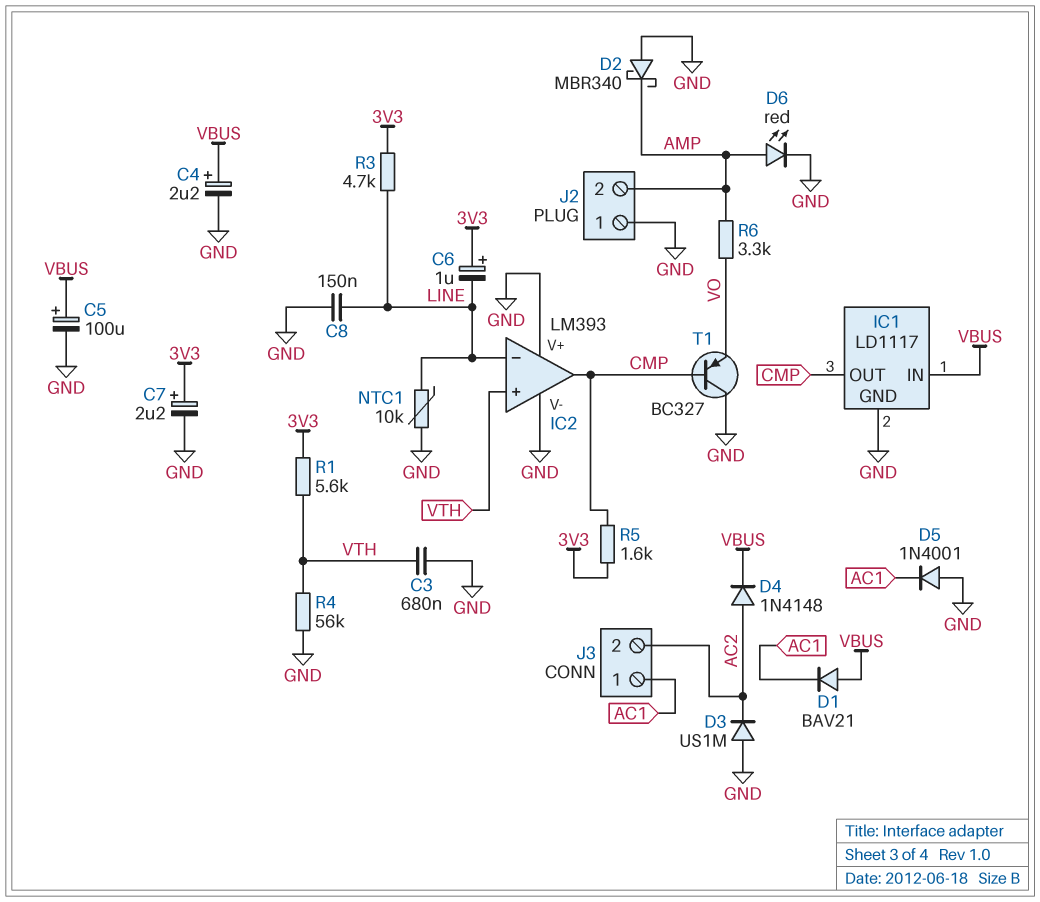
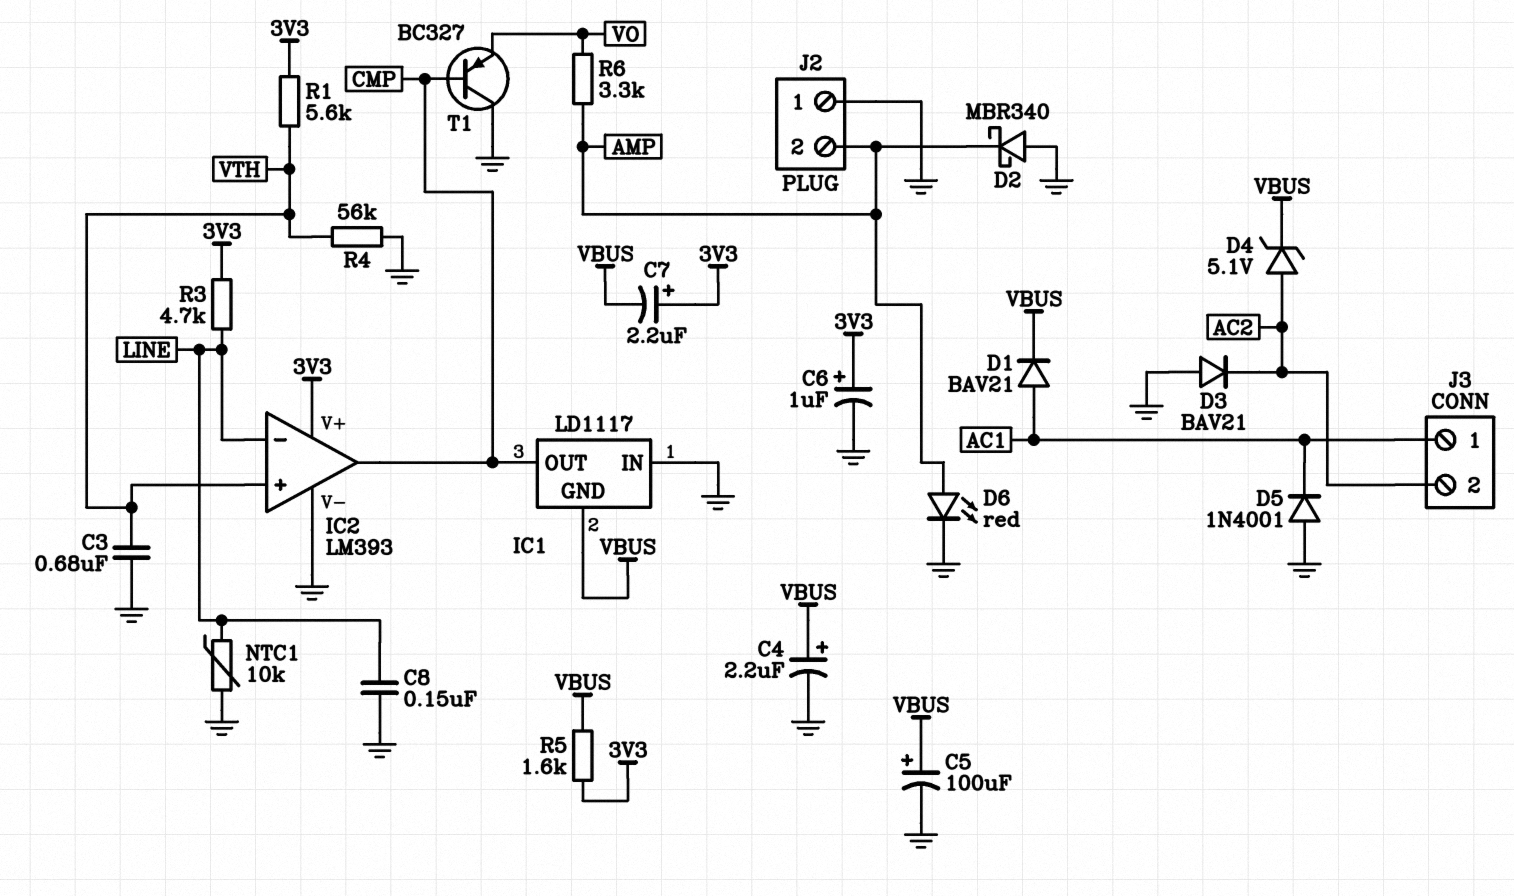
C6: 1uF (plus 3V3, minus LINE) -> 1uF (plus 3V3, minus GND)
C7: 2.2uF (plus 3V3, minus GND) -> 2.2uF (plus 3V3, minus VBUS)
D1: diode BAV21 (A VBUS, K AC1) -> diode BAV21 (A AC1, K VBUS)
D3: diode US1M (A GND, K AC2) -> diode BAV21 (A GND, K AC2)
D4: diode 1N4148 (A AC2, K VBUS) -> zener 5.1V (A AC2, K VBUS)
IC1 pin GND: GND -> VBUS
IC1 pin IN: VBUS -> GND
IC2 pin V+: GND -> 3V3
R5: 1.6k (3V3, CMP) -> 1.6k (3V3, VBUS)

